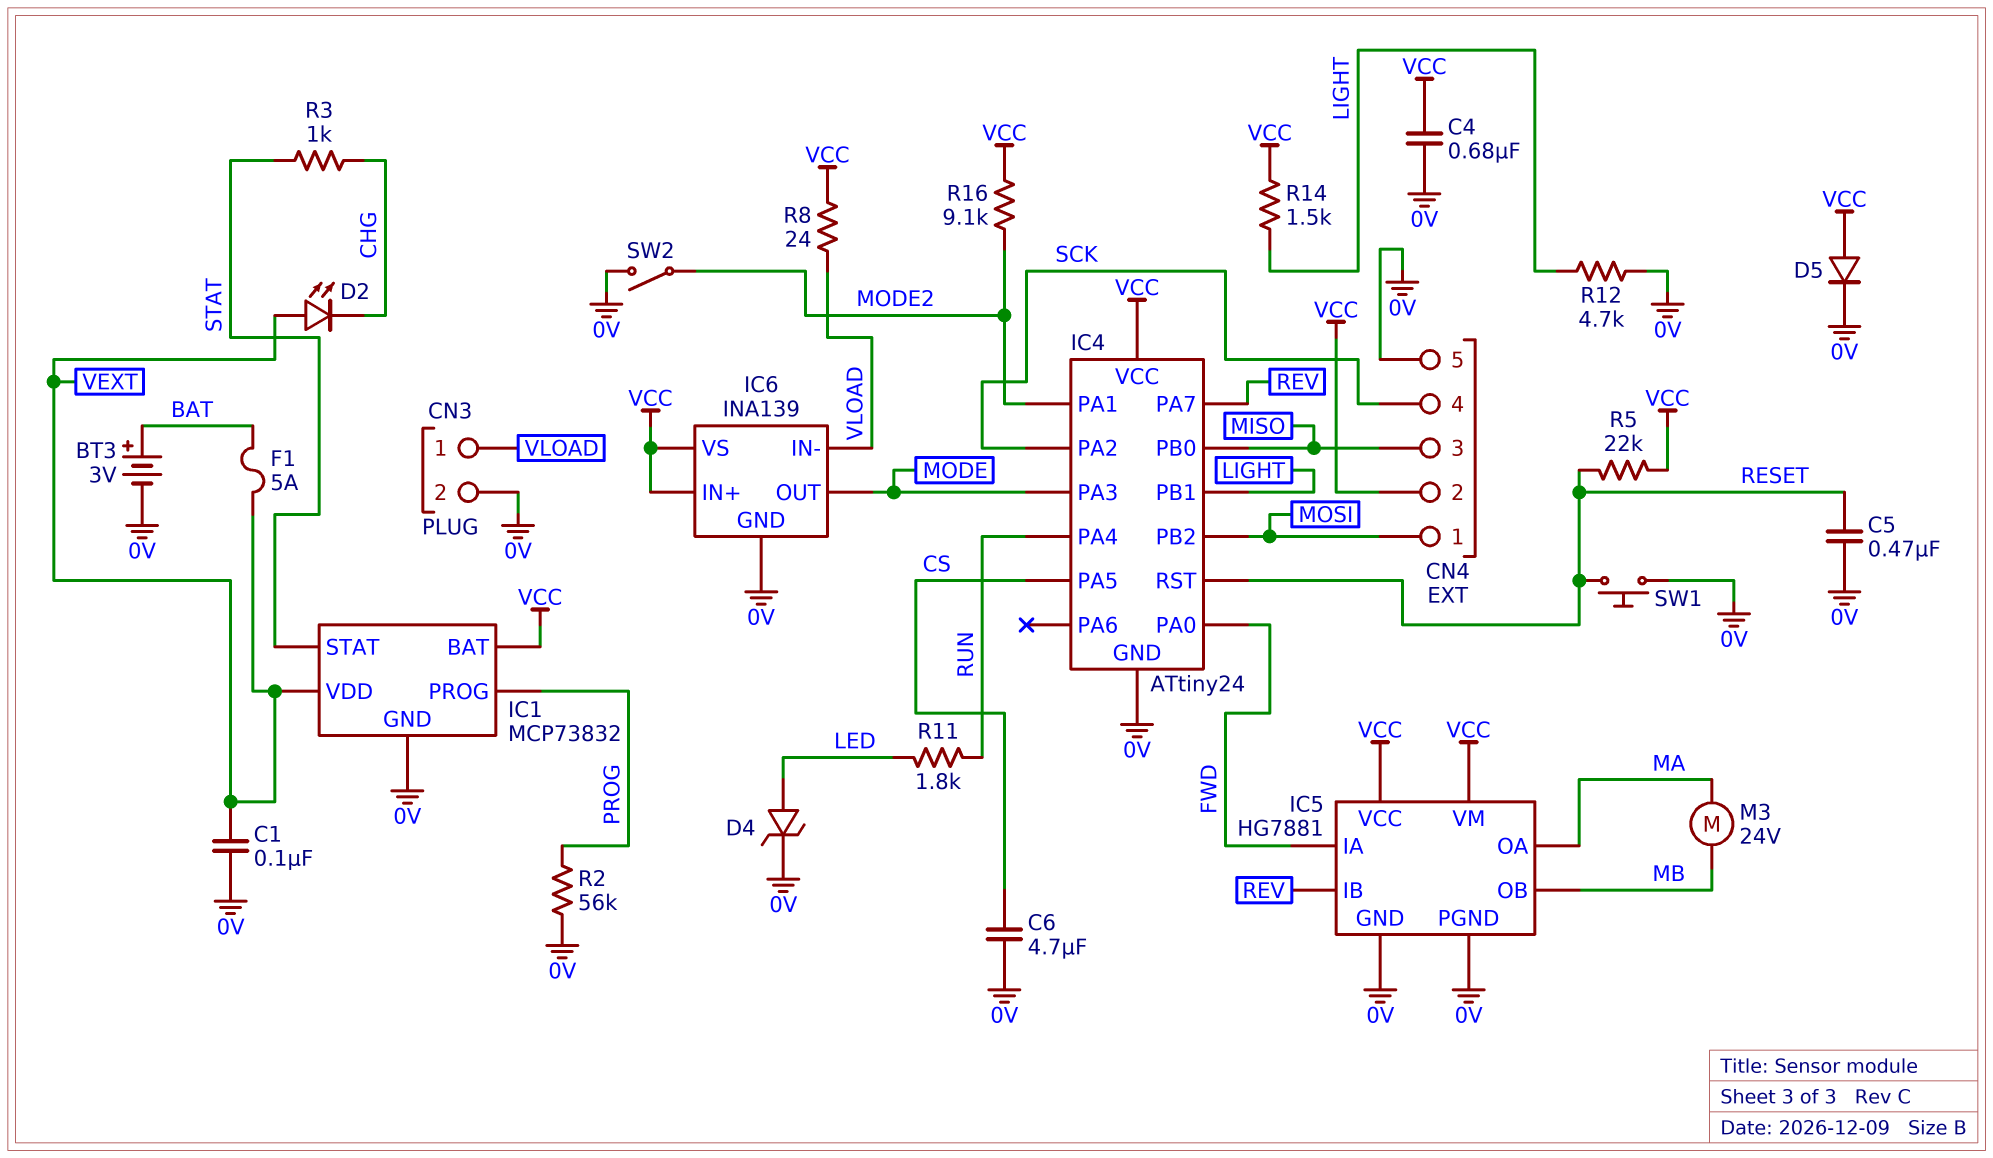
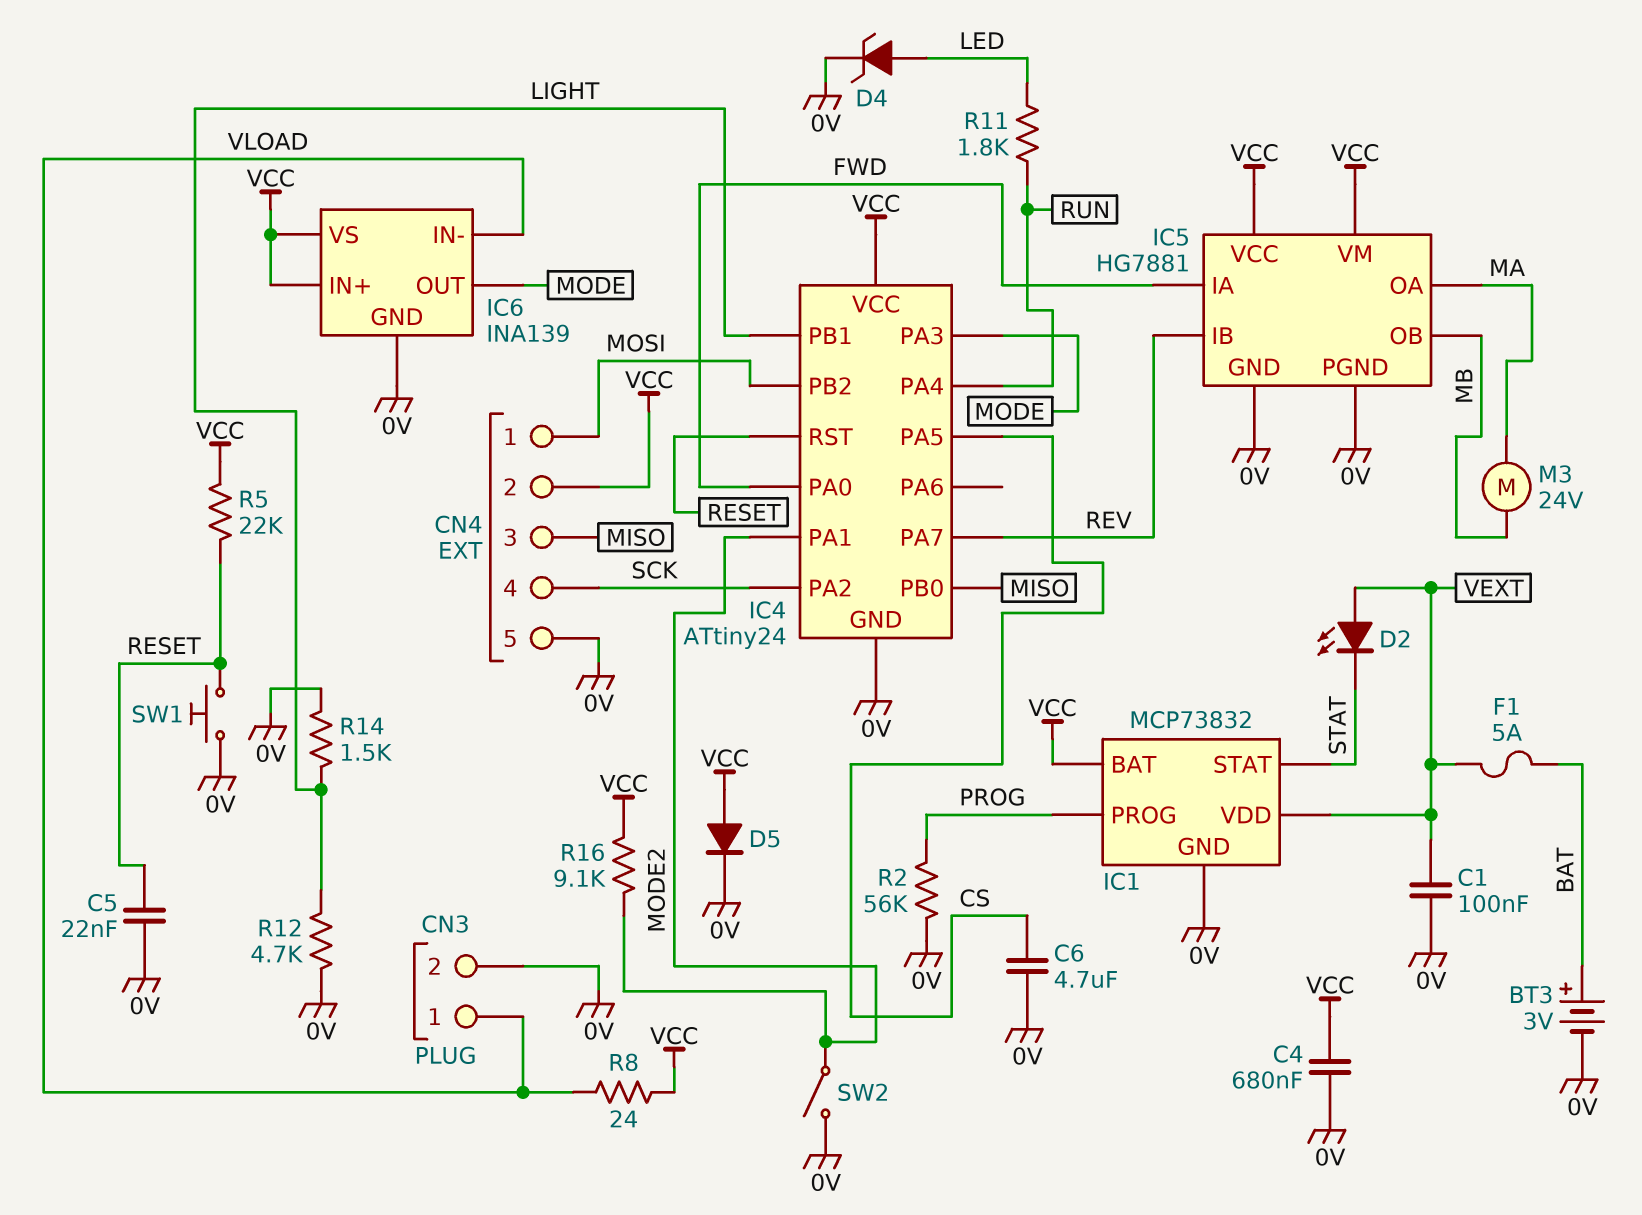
C5: 470nF (0V, RESET) -> 22nF (0V, RESET)
D2: LED (A VEXT, K CHG) -> LED (A VEXT, K STAT)
R3: 1k (CHG, STAT) -> none
R14: 1.5k (LIGHT, VCC) -> 1.5k (0V, LIGHT)

